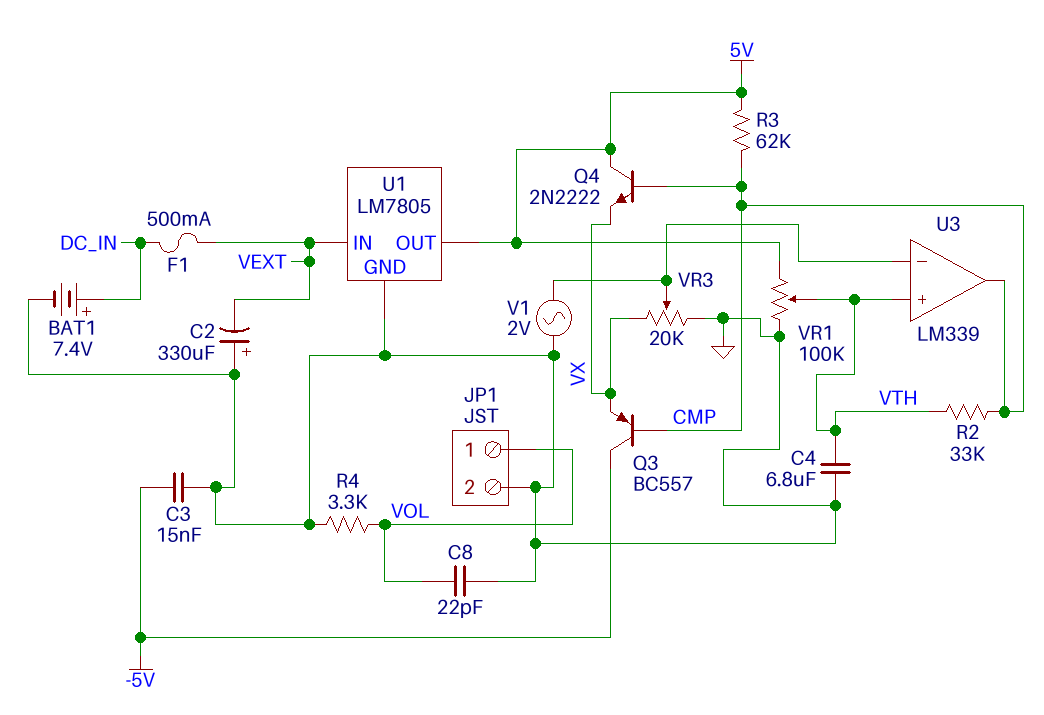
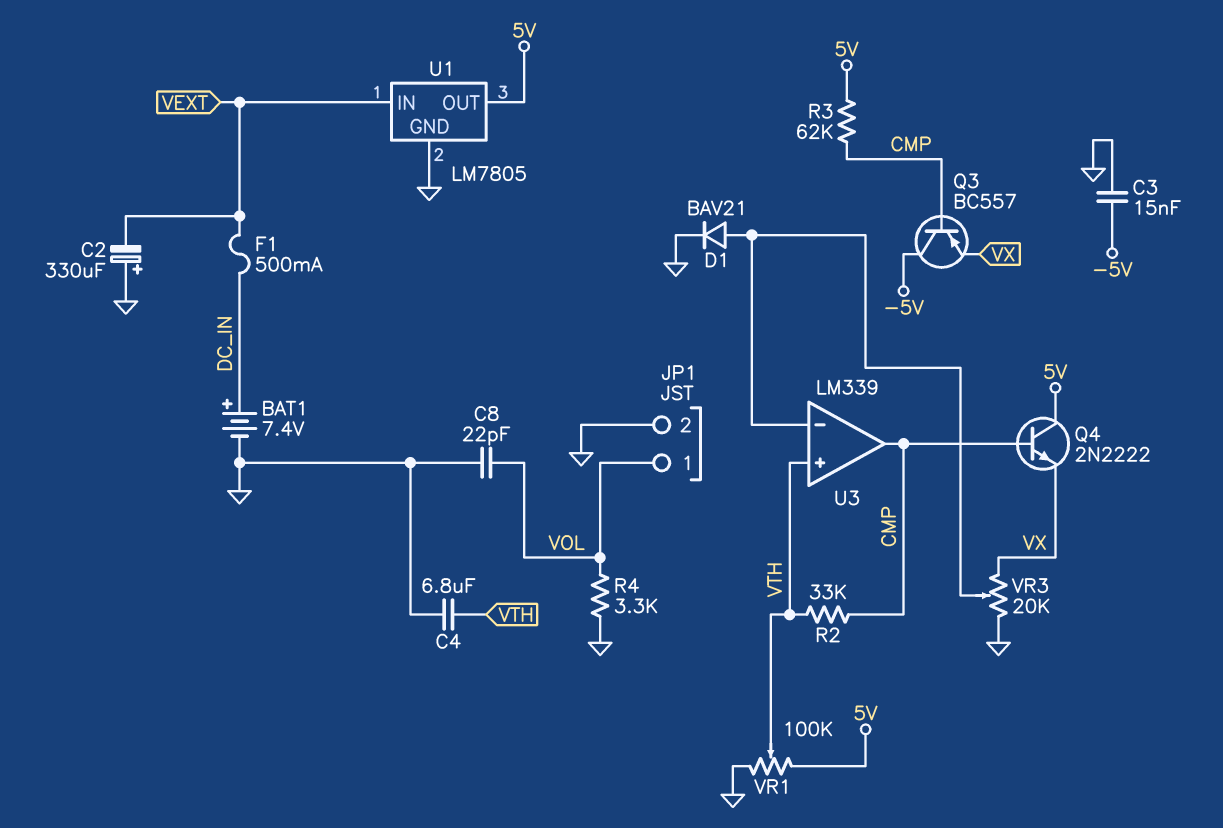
D1: none -> diode BAV21 (A U3/in-, K GND)
V1: AC 2V (GND, U3/in-) -> none

